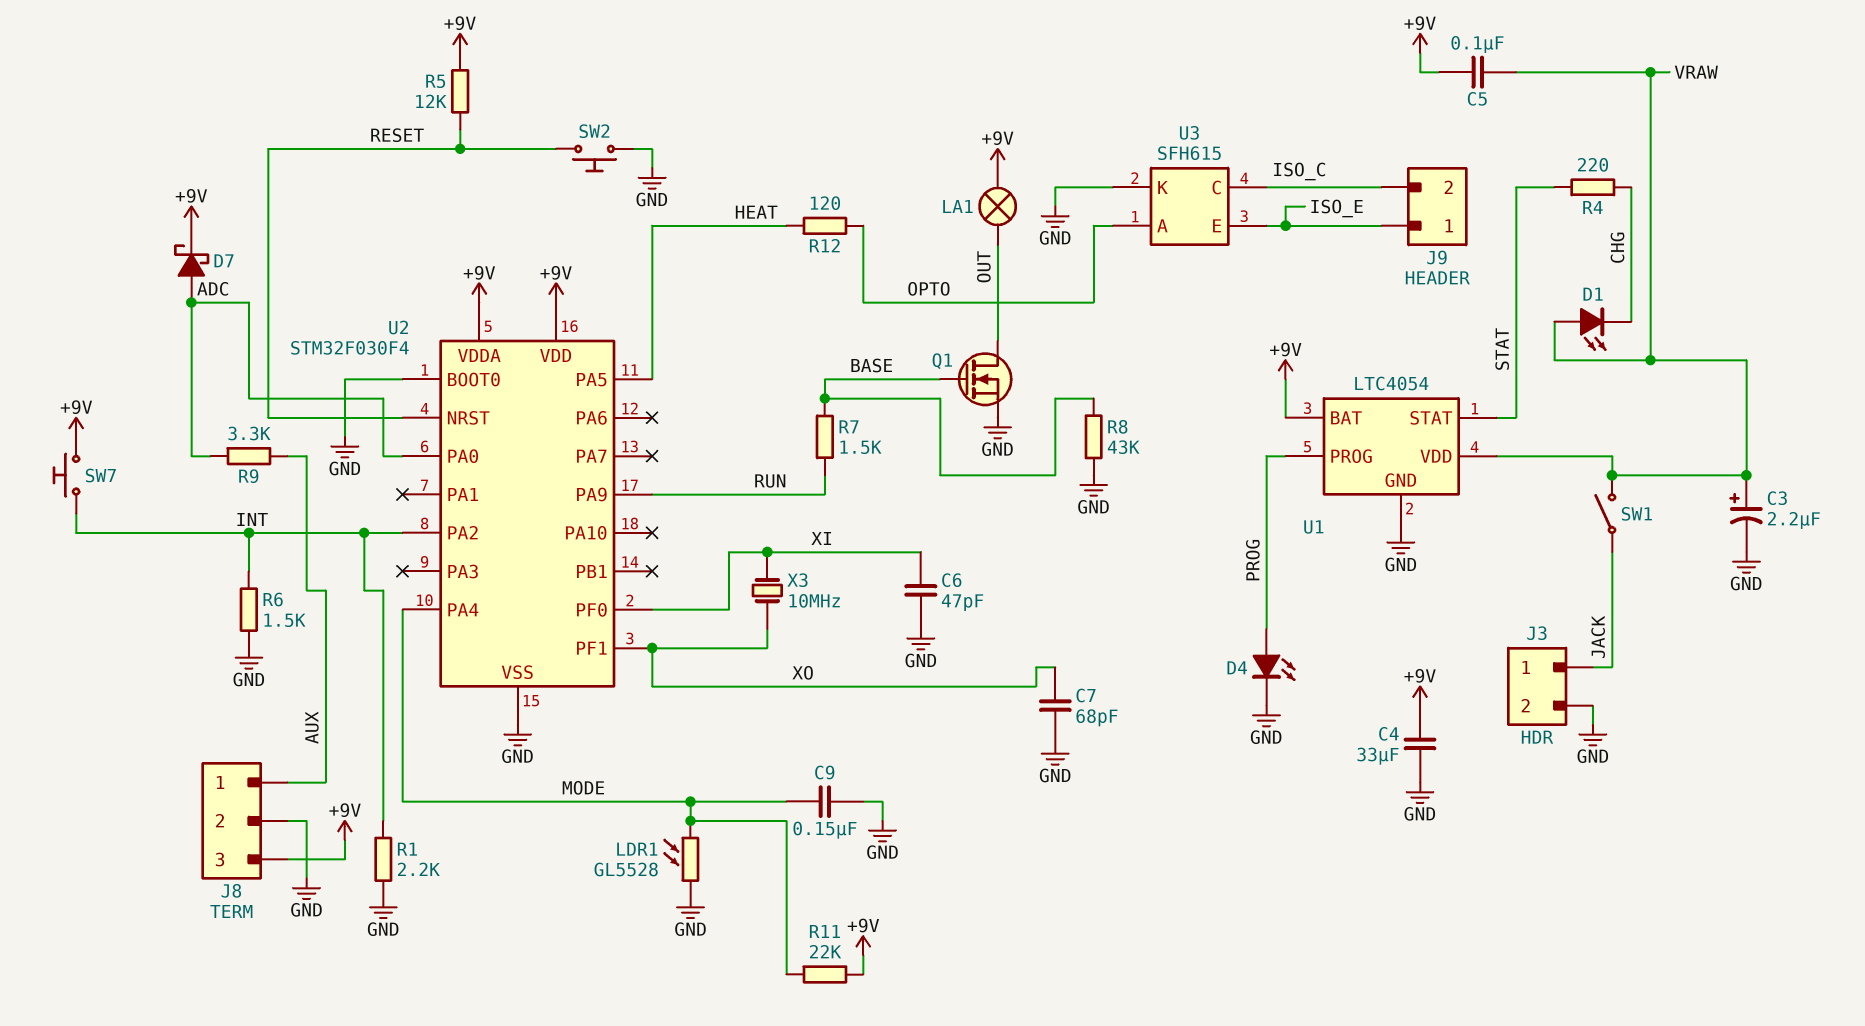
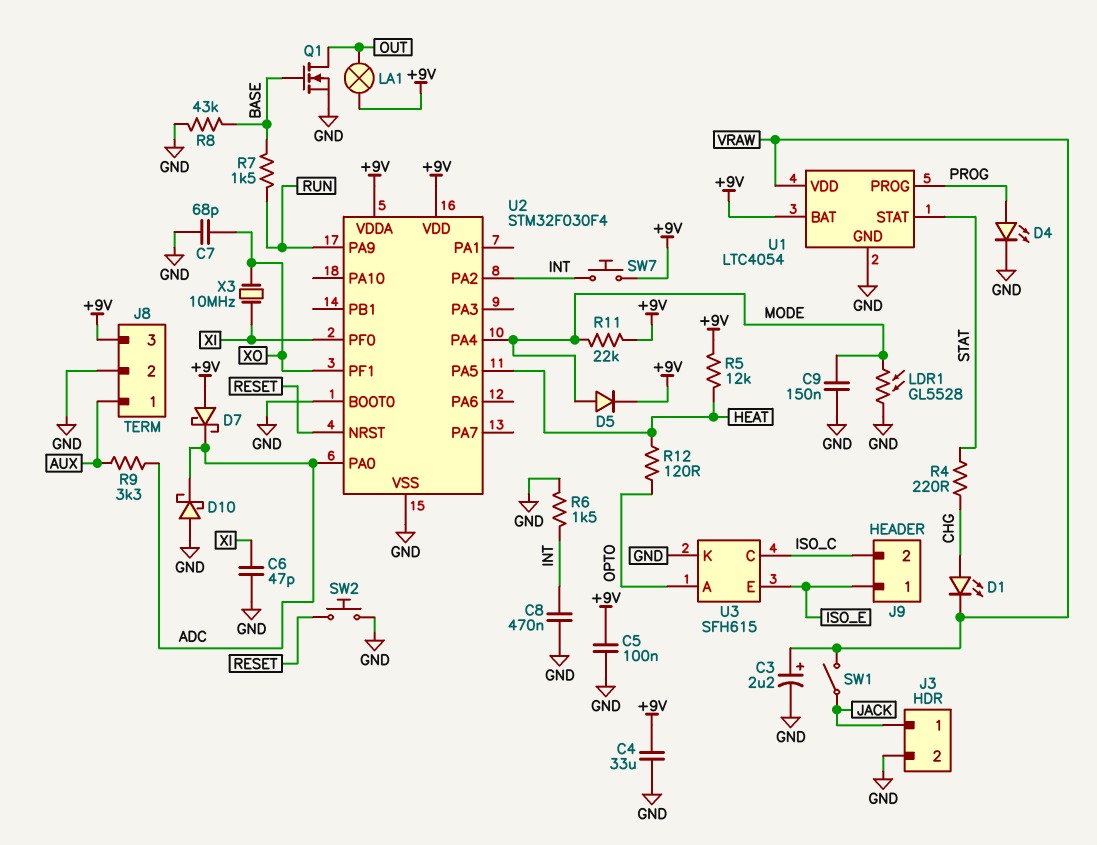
C5: 100nF (+9V, VRAW) -> 100nF (+9V, GND)
C8: none -> 470nF (GND, INT)
D1: LED (A VRAW, K CHG) -> LED (A CHG, K VRAW)
D5: none -> diode (A MODE, K +9V)
D7: schottky (A ADC, K +9V) -> schottky (A +9V, K ADC)
D10: none -> schottky (A GND, K ADC)
R1: 2.2k (GND, INT) -> none
R5: 12k (+9V, RESET) -> 12k (+9V, HEAT)

